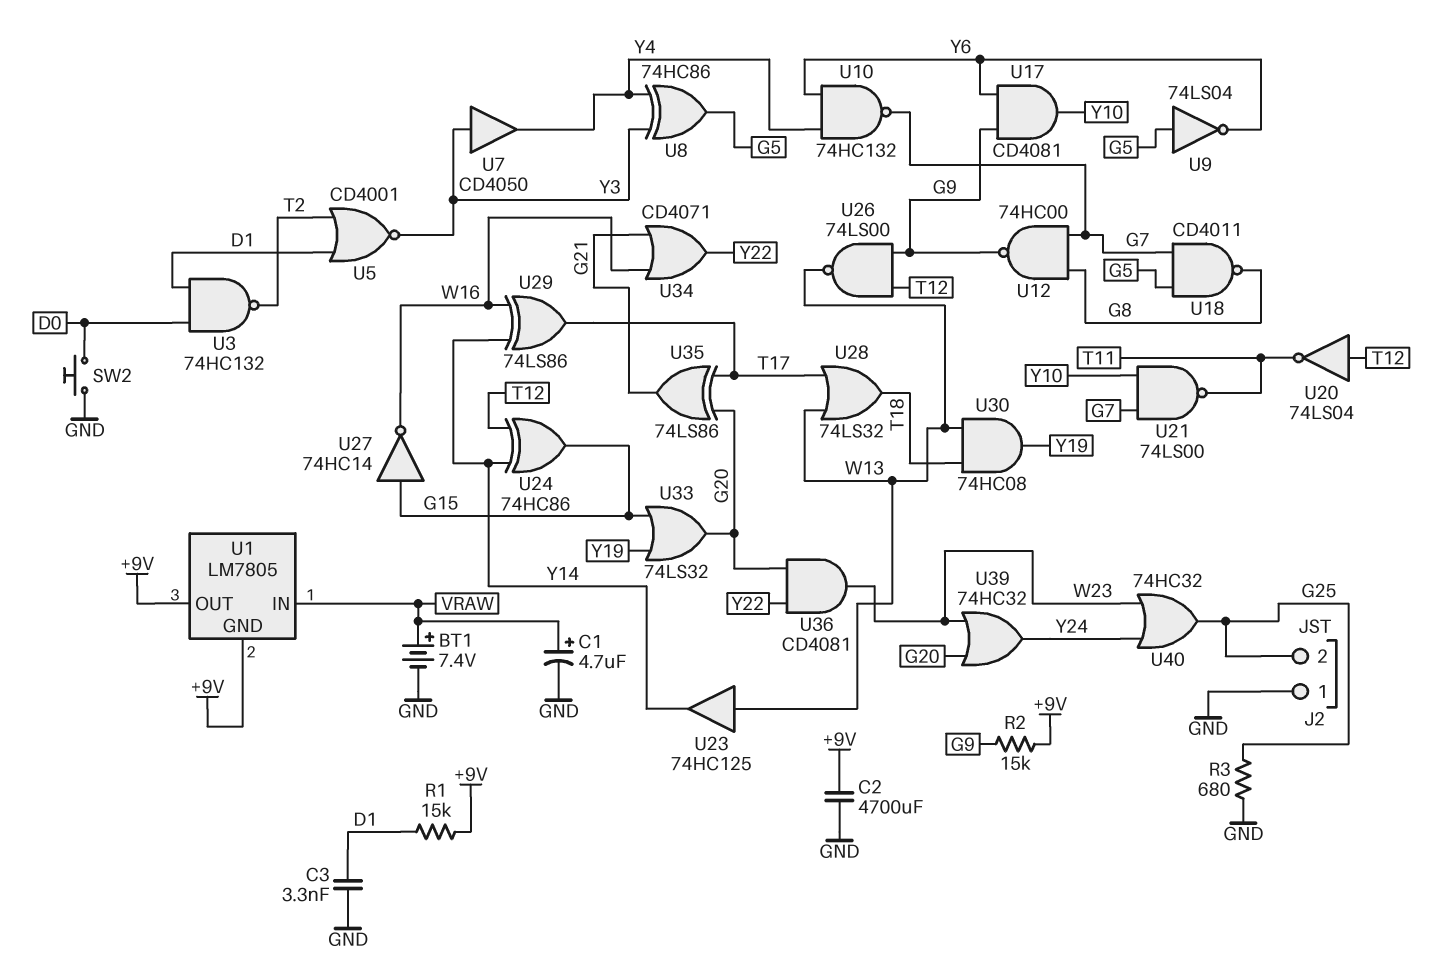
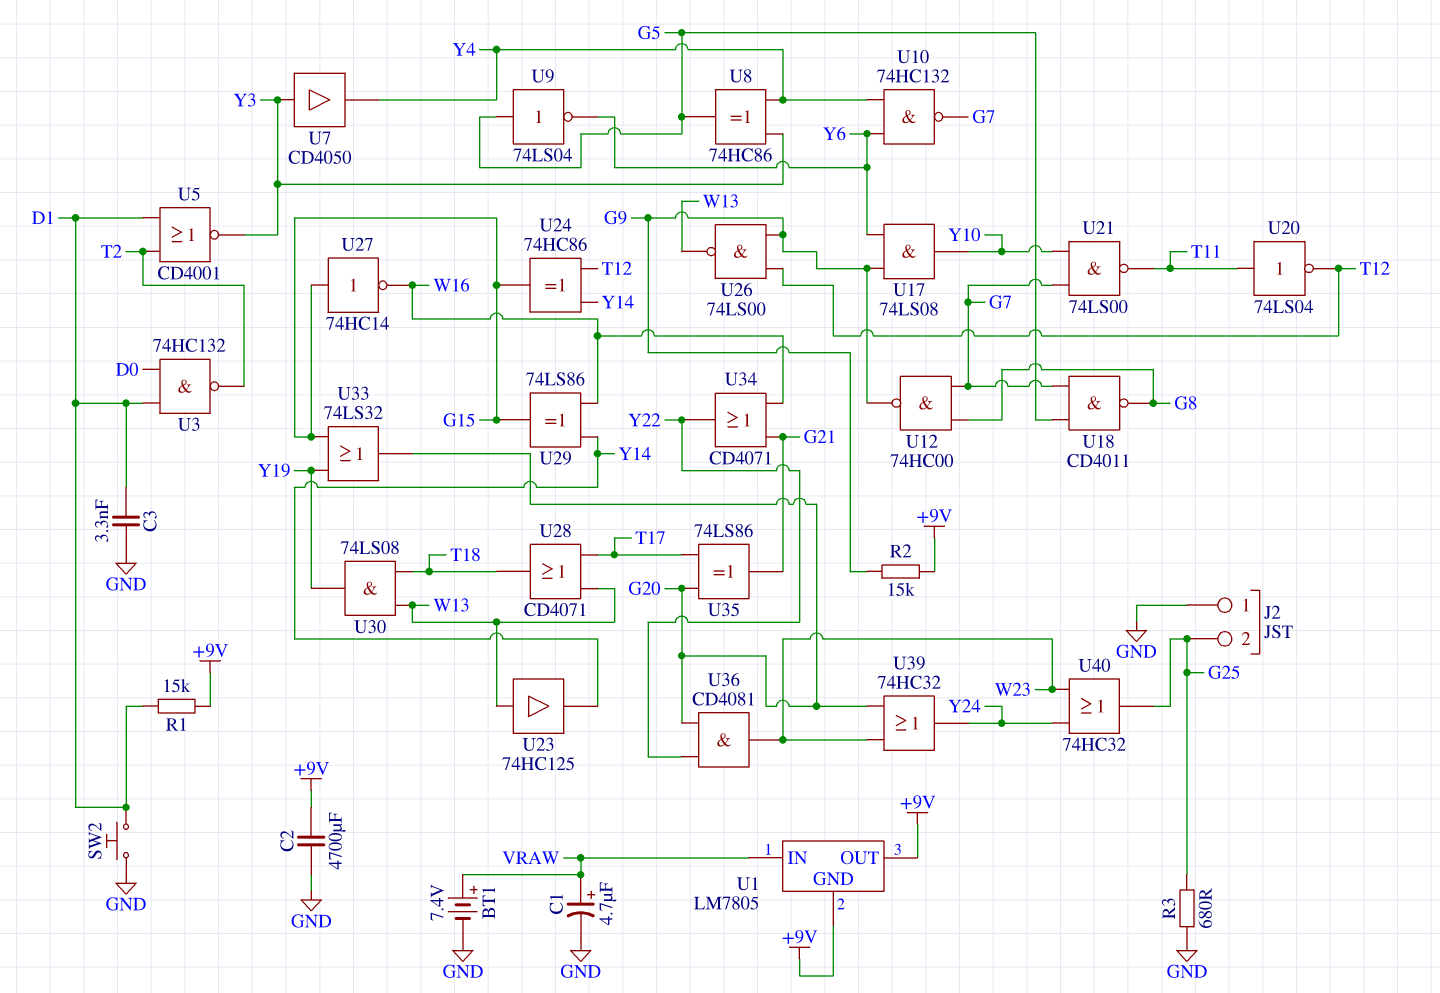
SW2: button (D0, GND) -> button (D1, GND)
U17: AND CD4081 (in G9, in Y6, out Y10) -> AND 74LS08 (in G9, in Y6, out Y10)
U20: NOT 74LS04 (in T12, out T11) -> NOT 74LS04 (in T11, out T12)
U28: OR 74LS32 (in T17, in W13, out T18) -> OR CD4071 (in T17, in W13, out T18)
U29: XOR 74LS86 (in W16, in Y14, out T17) -> XOR 74LS86 (in W16, in Y14, out G15)
U30: AND 74HC08 (in T18, in W13, out Y19) -> AND 74LS08 (in T18, in W13, out Y19)

